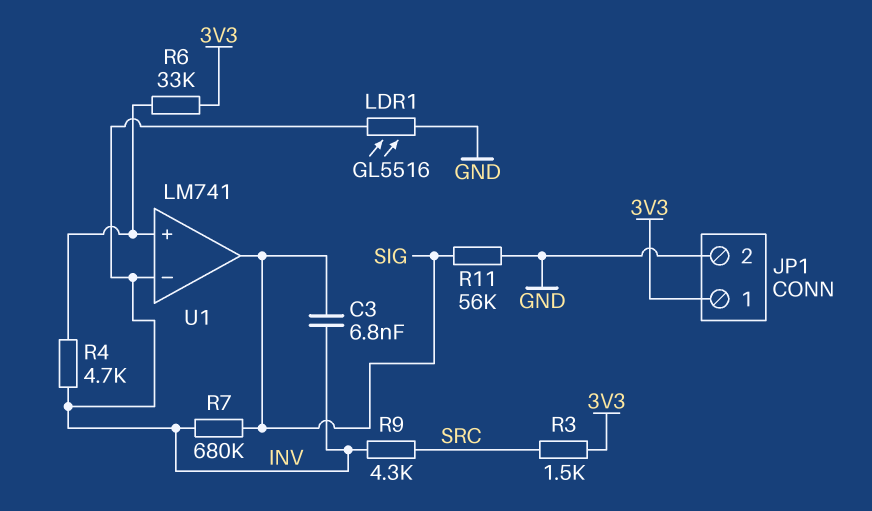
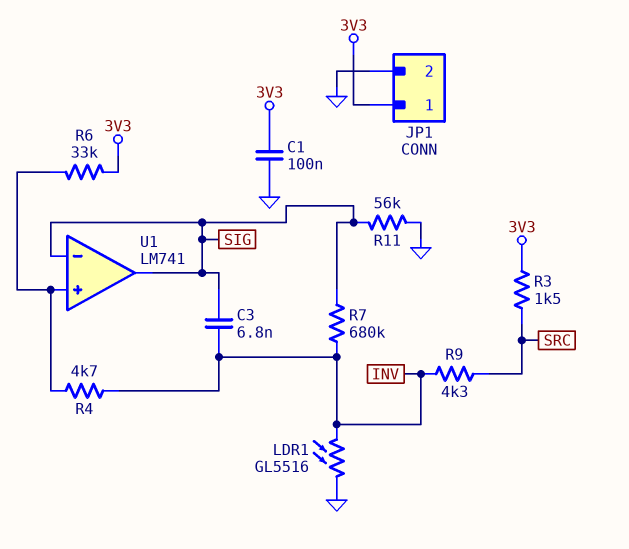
C1: none -> 100nF (3V3, GND)
U1 pin in-: INV -> SIG

